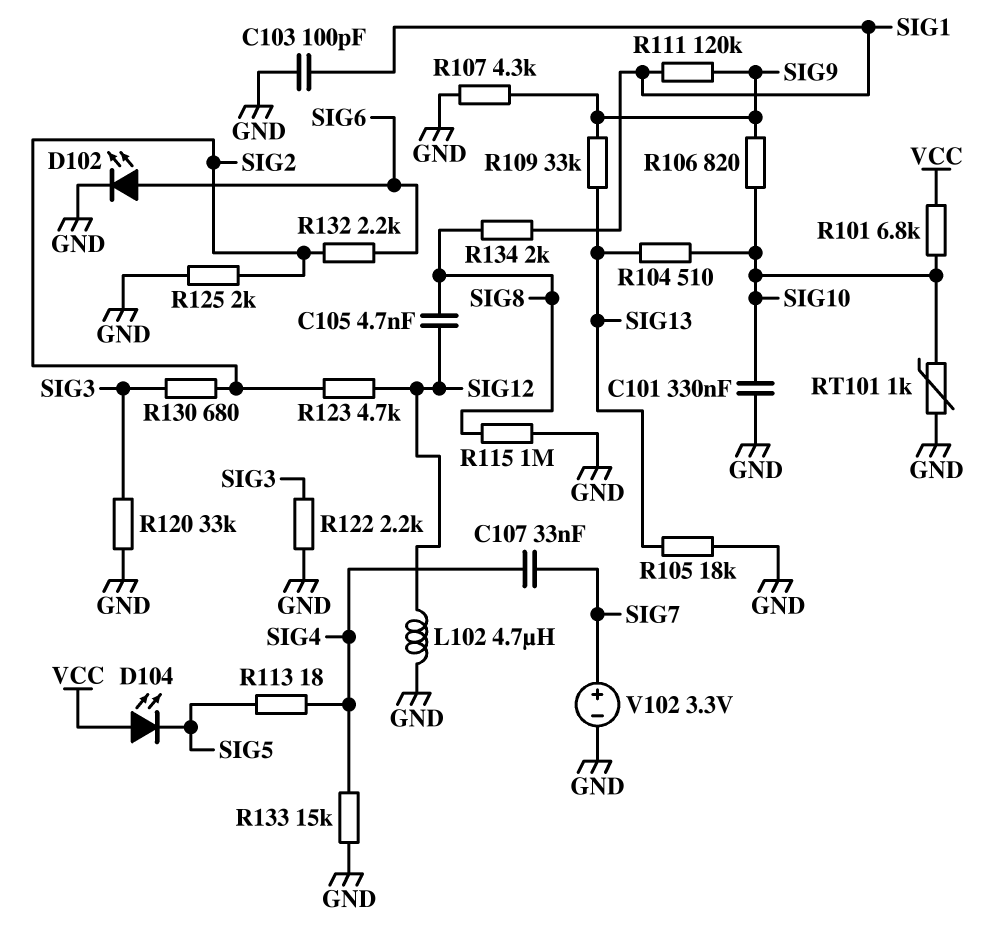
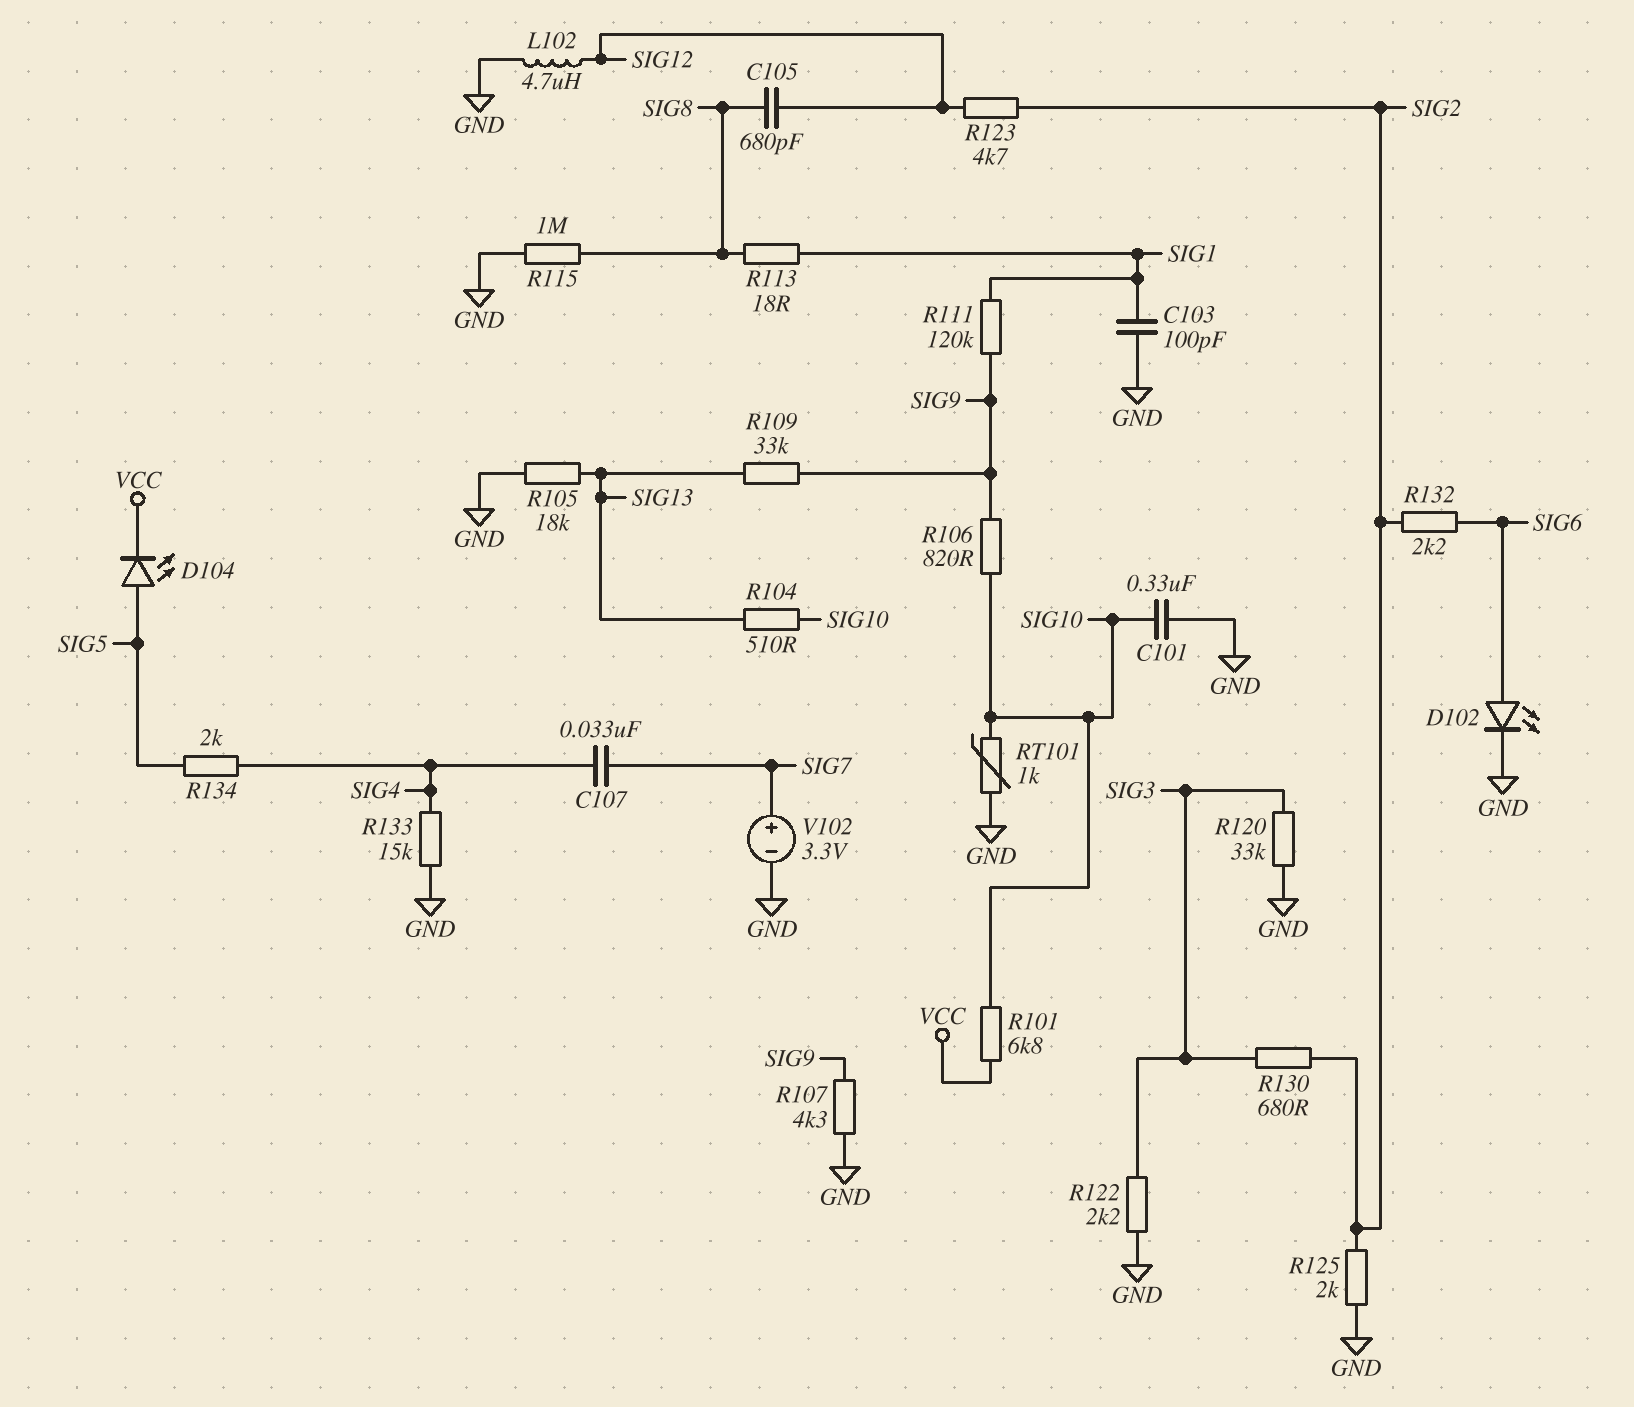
C105: 4.7nF (SIG8, SIG12) -> 680pF (SIG8, SIG12)
D104: LED (A VCC, K SIG5) -> LED (A SIG5, K VCC)
R113: 18 (SIG4, SIG5) -> 18 (SIG1, SIG8)
R134: 2k (SIG1, SIG8) -> 2k (SIG4, SIG5)

